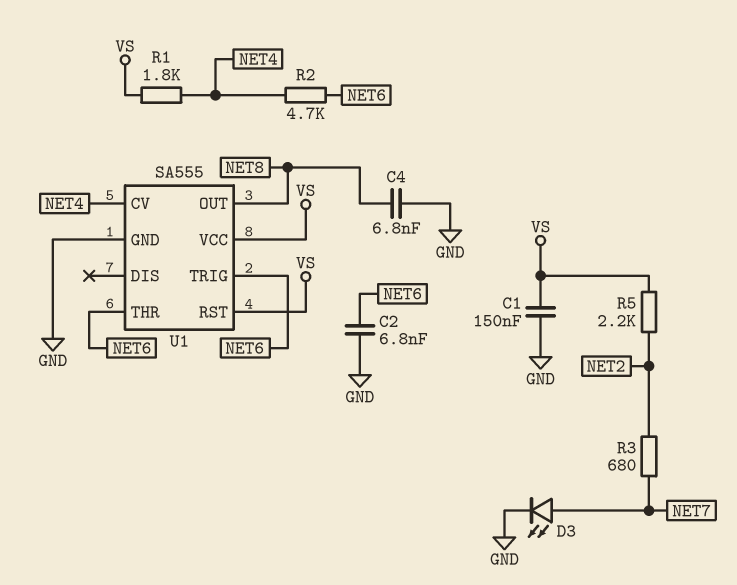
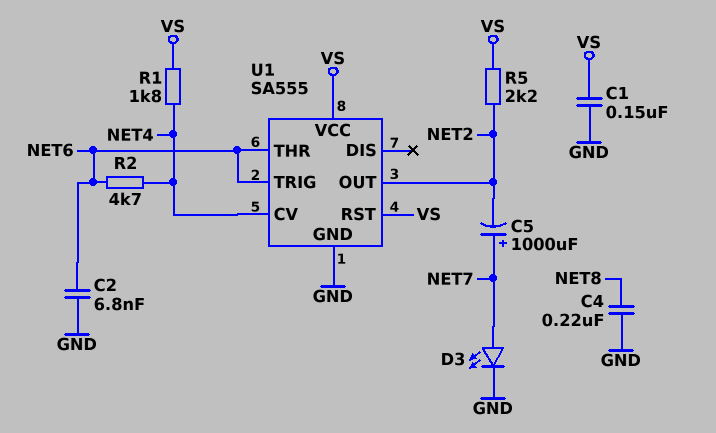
C4: 6.8nF (GND, NET8) -> 220nF (GND, NET8)
C5: none -> 1000uF (plus NET7, minus NET2)
R3: 680 (NET2, NET7) -> none
U1 pin OUT: NET8 -> NET2

